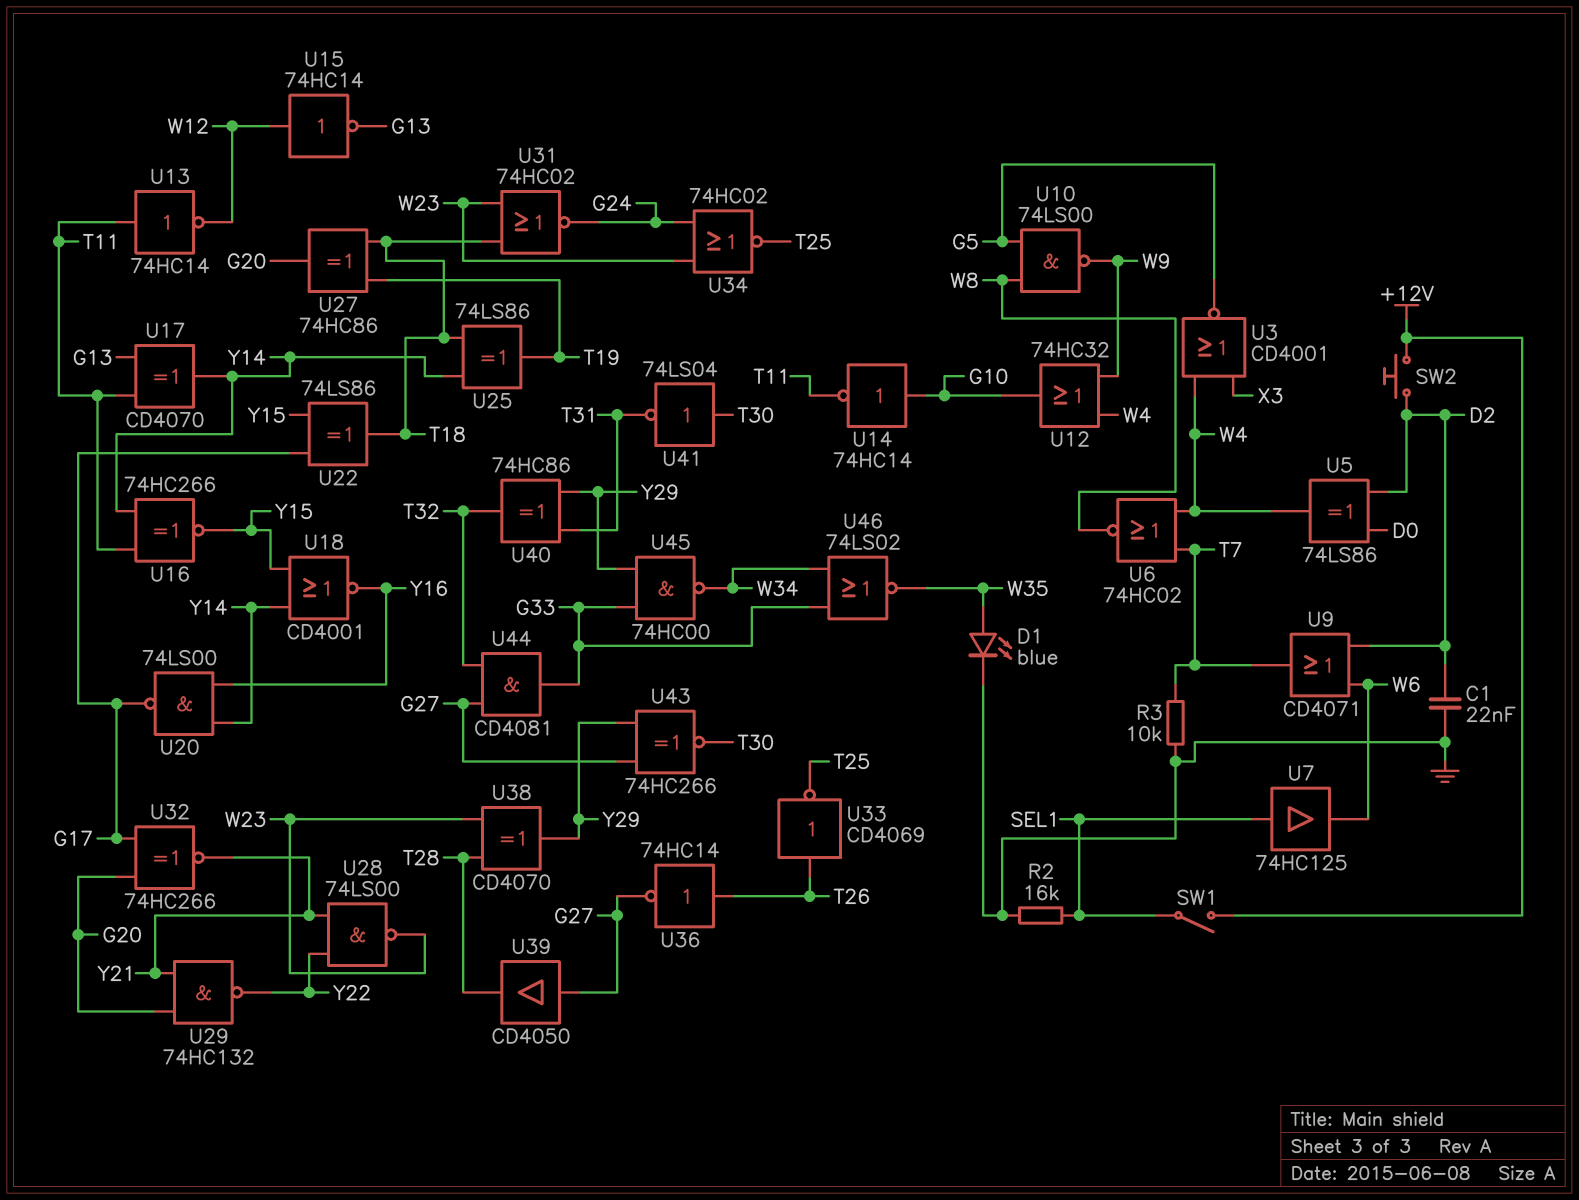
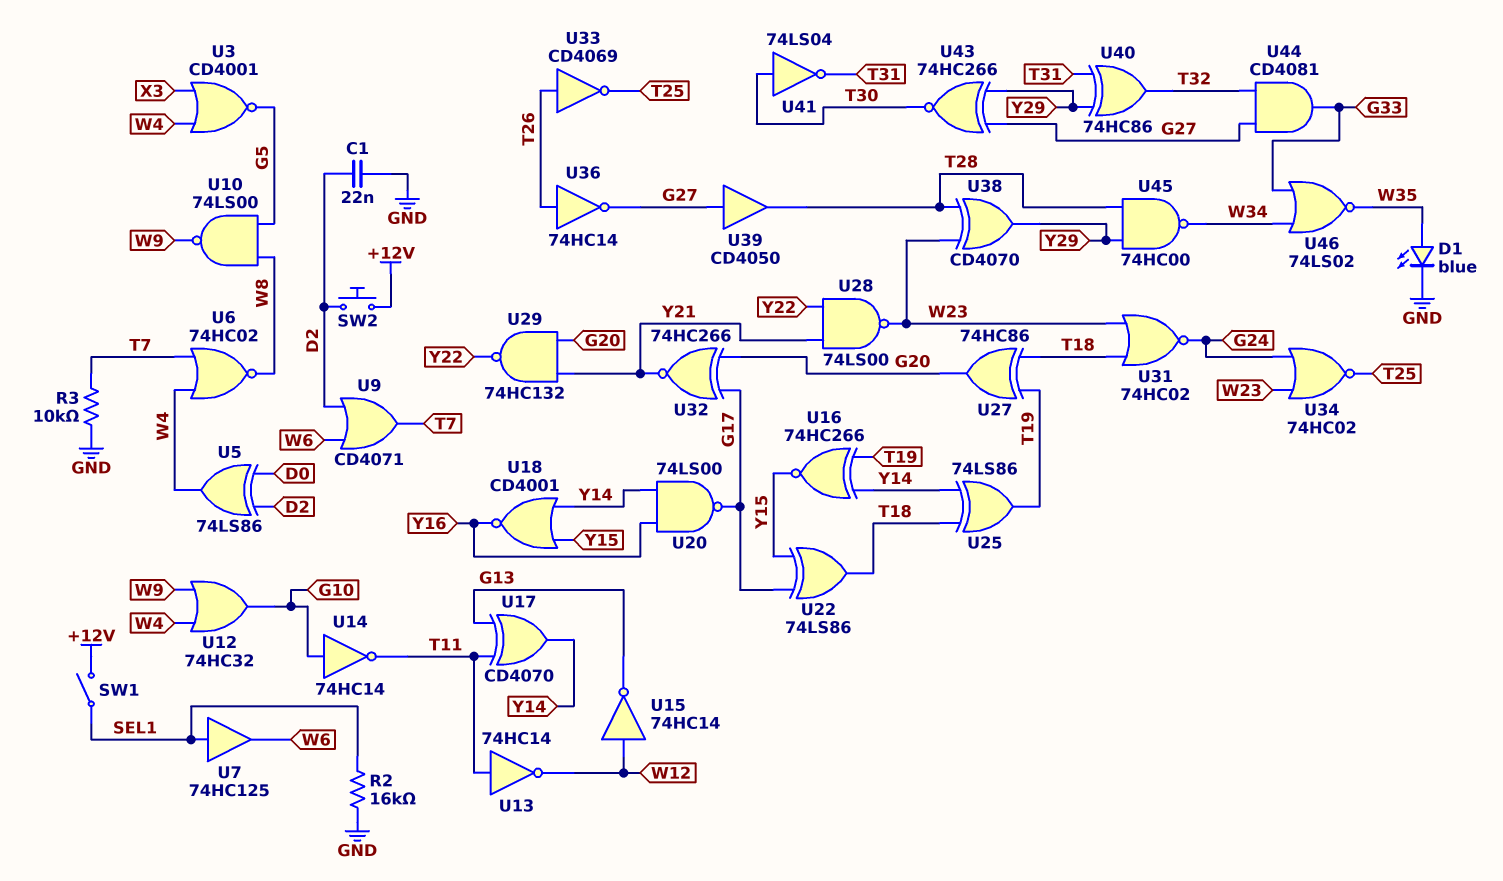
U16: XNOR 74HC266 (in T11, in Y14, out Y15) -> XNOR 74HC266 (in T19, in Y14, out Y15)
U45: NAND 74HC00 (in G33, in Y29, out W34) -> NAND 74HC00 (in T28, in Y29, out W34)

